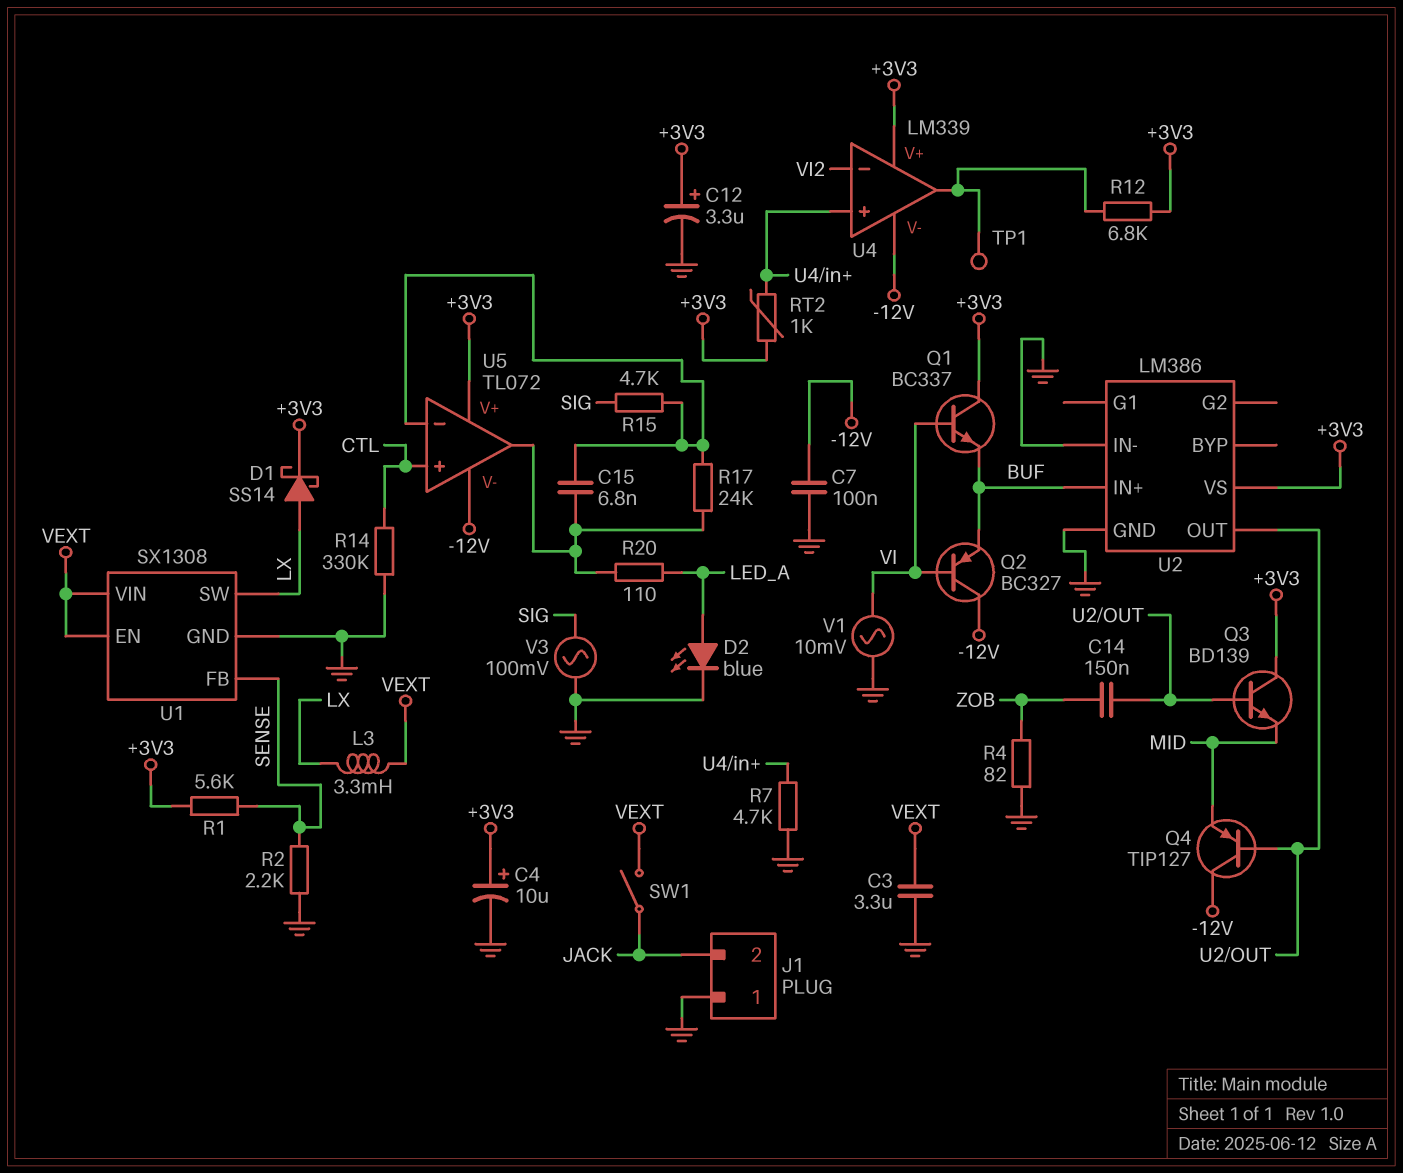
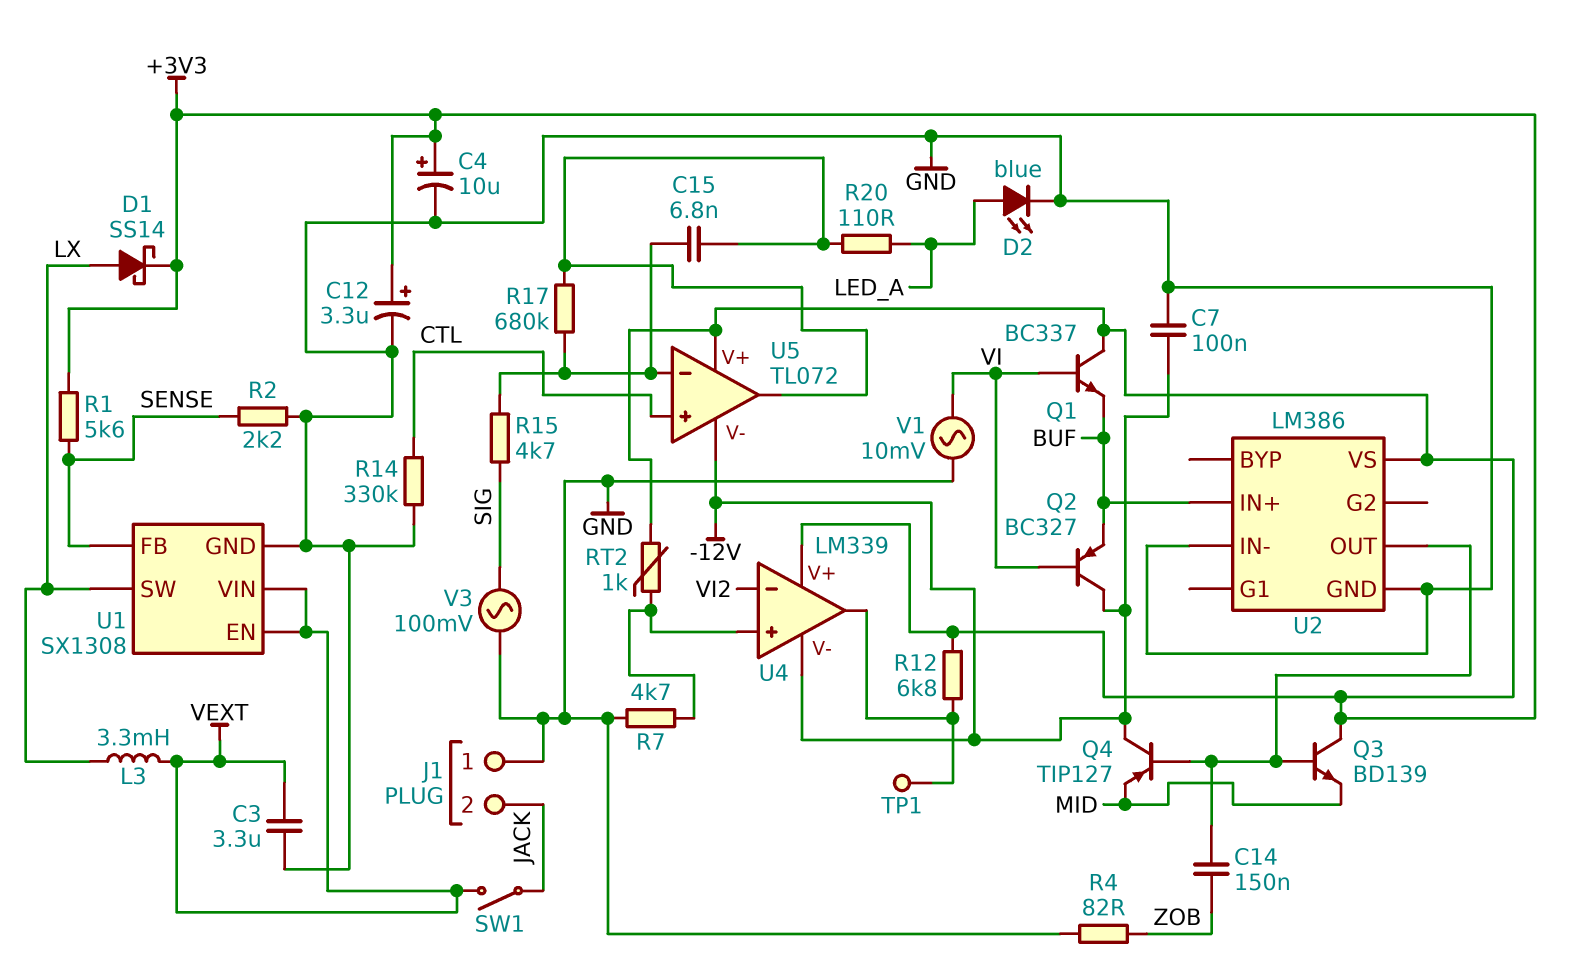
R17: 24k (U5/in-, U5/out) -> 680k (U5/in-, U5/out)

